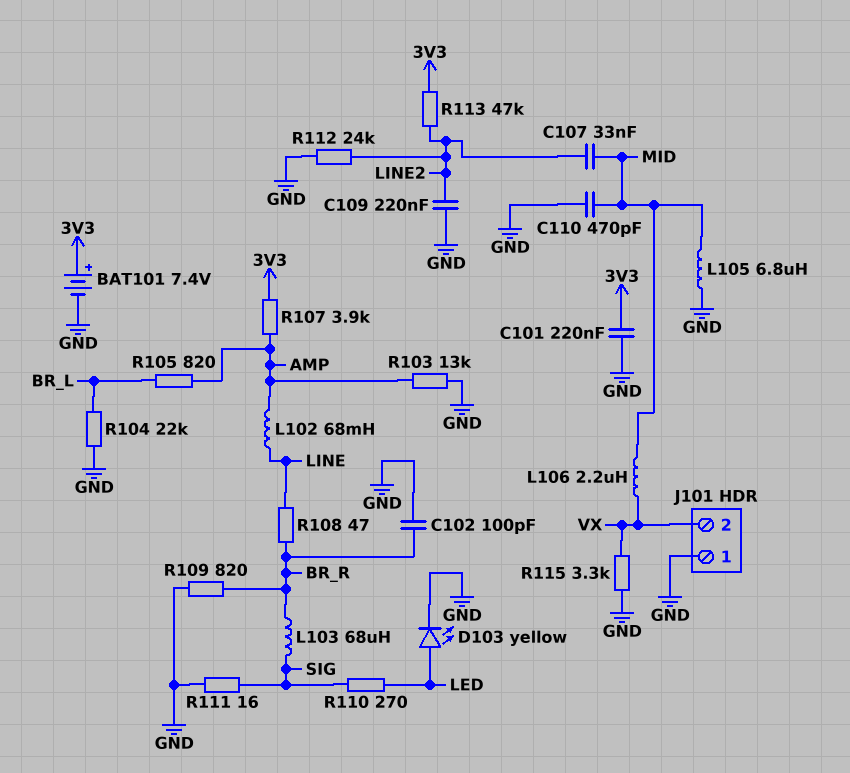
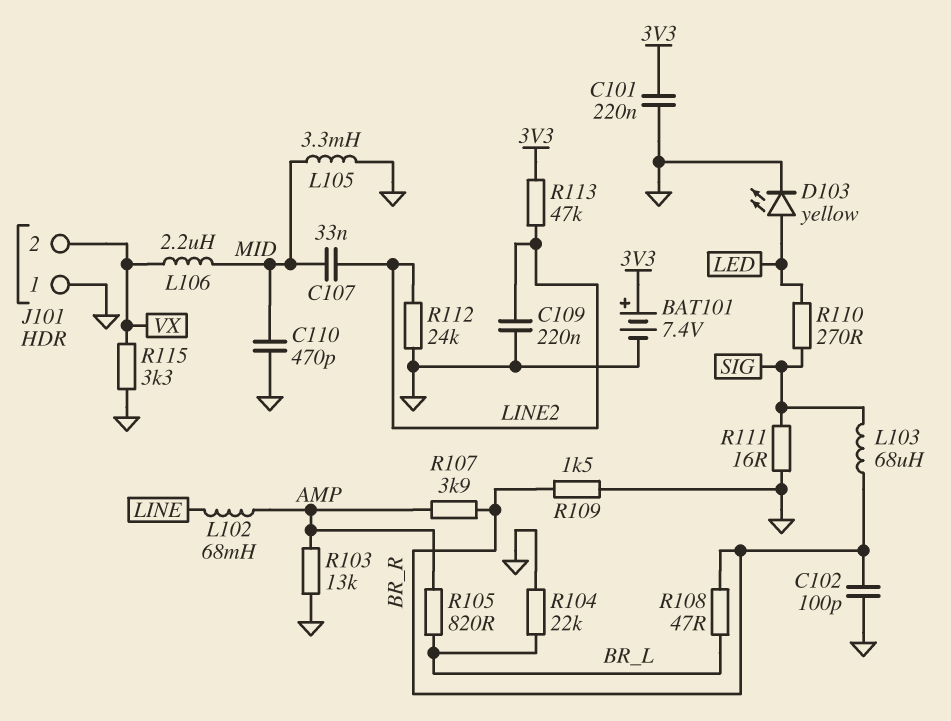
L105: 6.8uH (GND, MID) -> 3.3mH (GND, MID)
R107: 3.9k (3V3, AMP) -> 3.9k (AMP, BR_R)
R108: 47 (BR_R, LINE) -> 47 (BR_L, BR_R)
R109: 820 (BR_R, GND) -> 1.5k (BR_R, GND)

